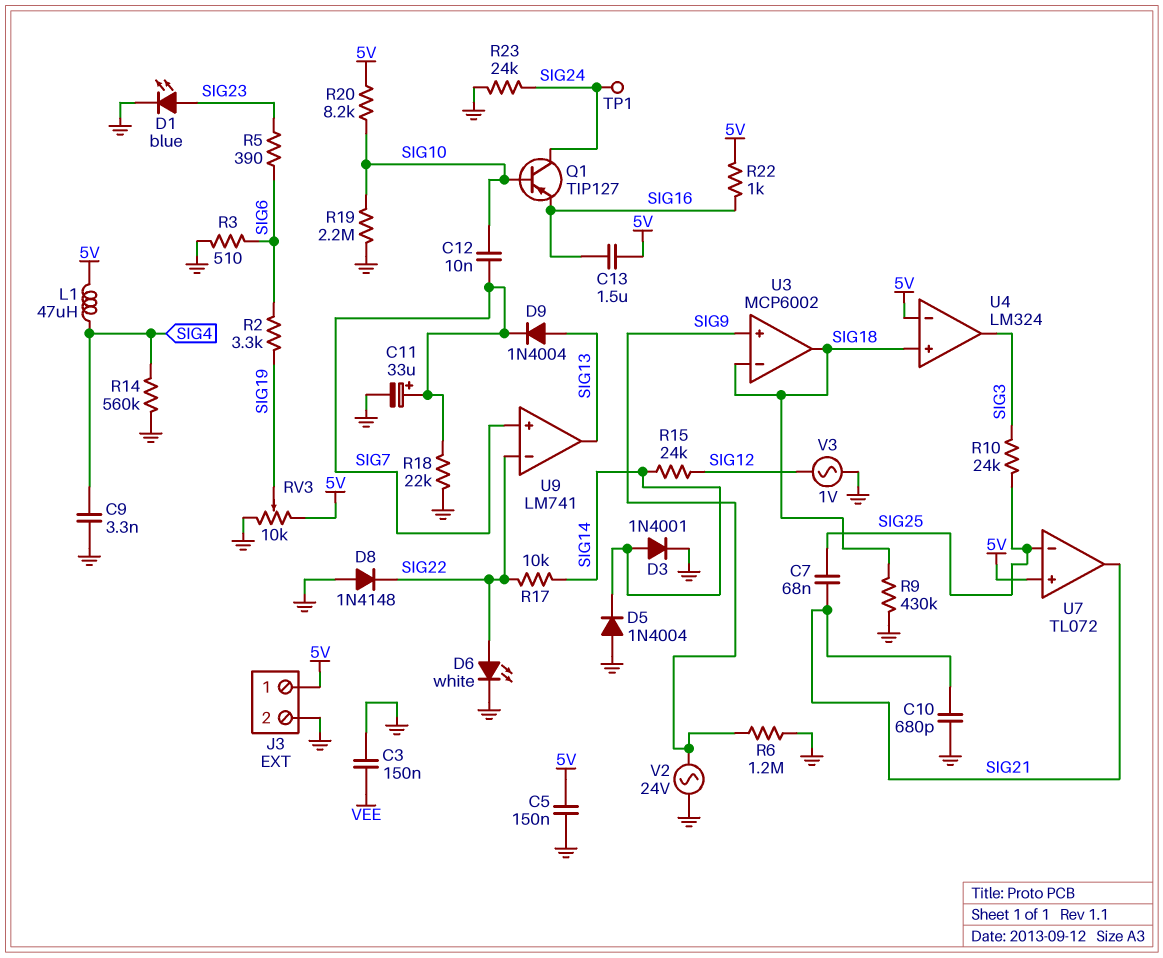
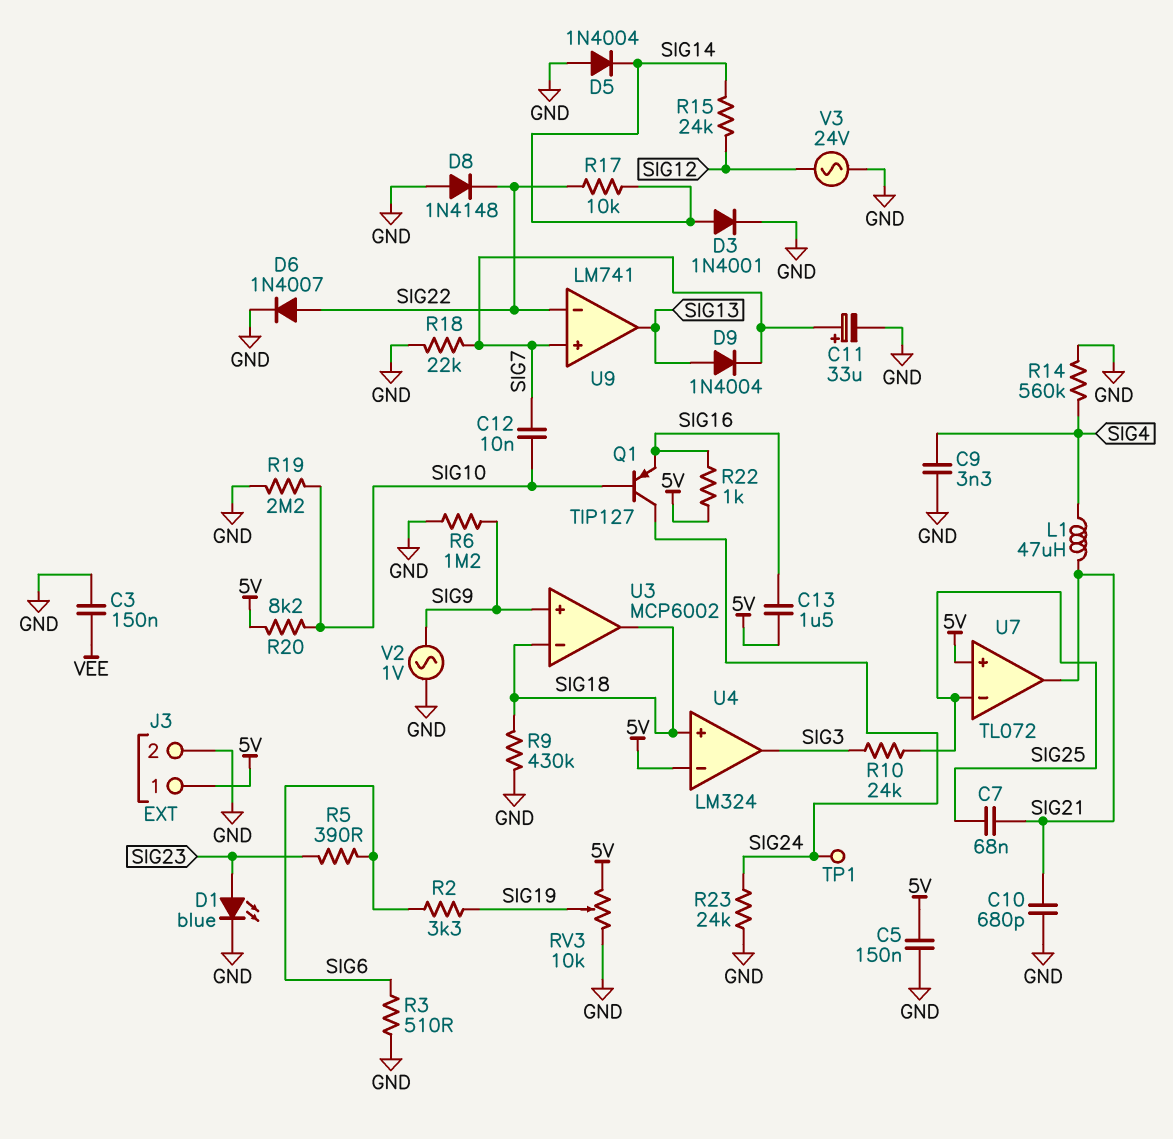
D6: LED white (A SIG22, K GND) -> diode 1N4007 (A SIG22, K GND)
L1: 47uH (5V, SIG4) -> 47uH (SIG4, SIG21)
V2: AC 24V (GND, SIG9) -> AC 1V (GND, SIG9)
V3: AC 1V (GND, SIG12) -> AC 24V (GND, SIG12)

